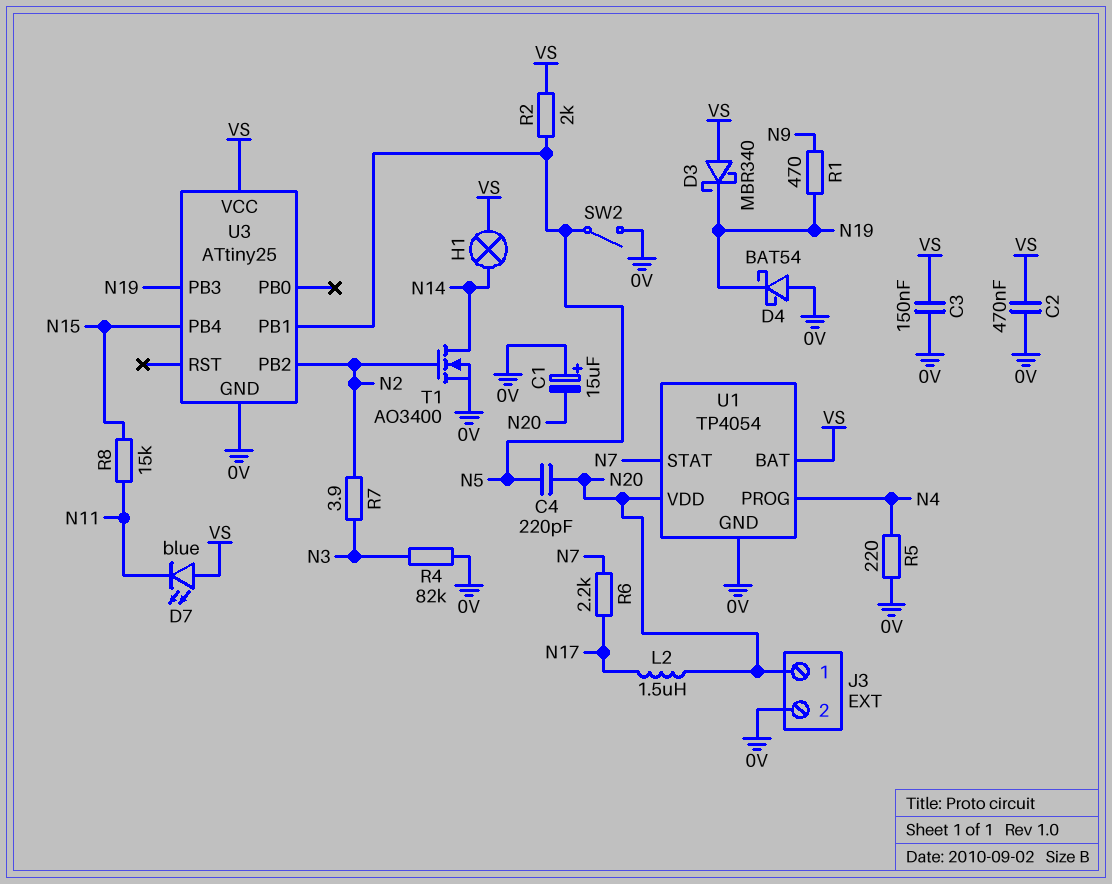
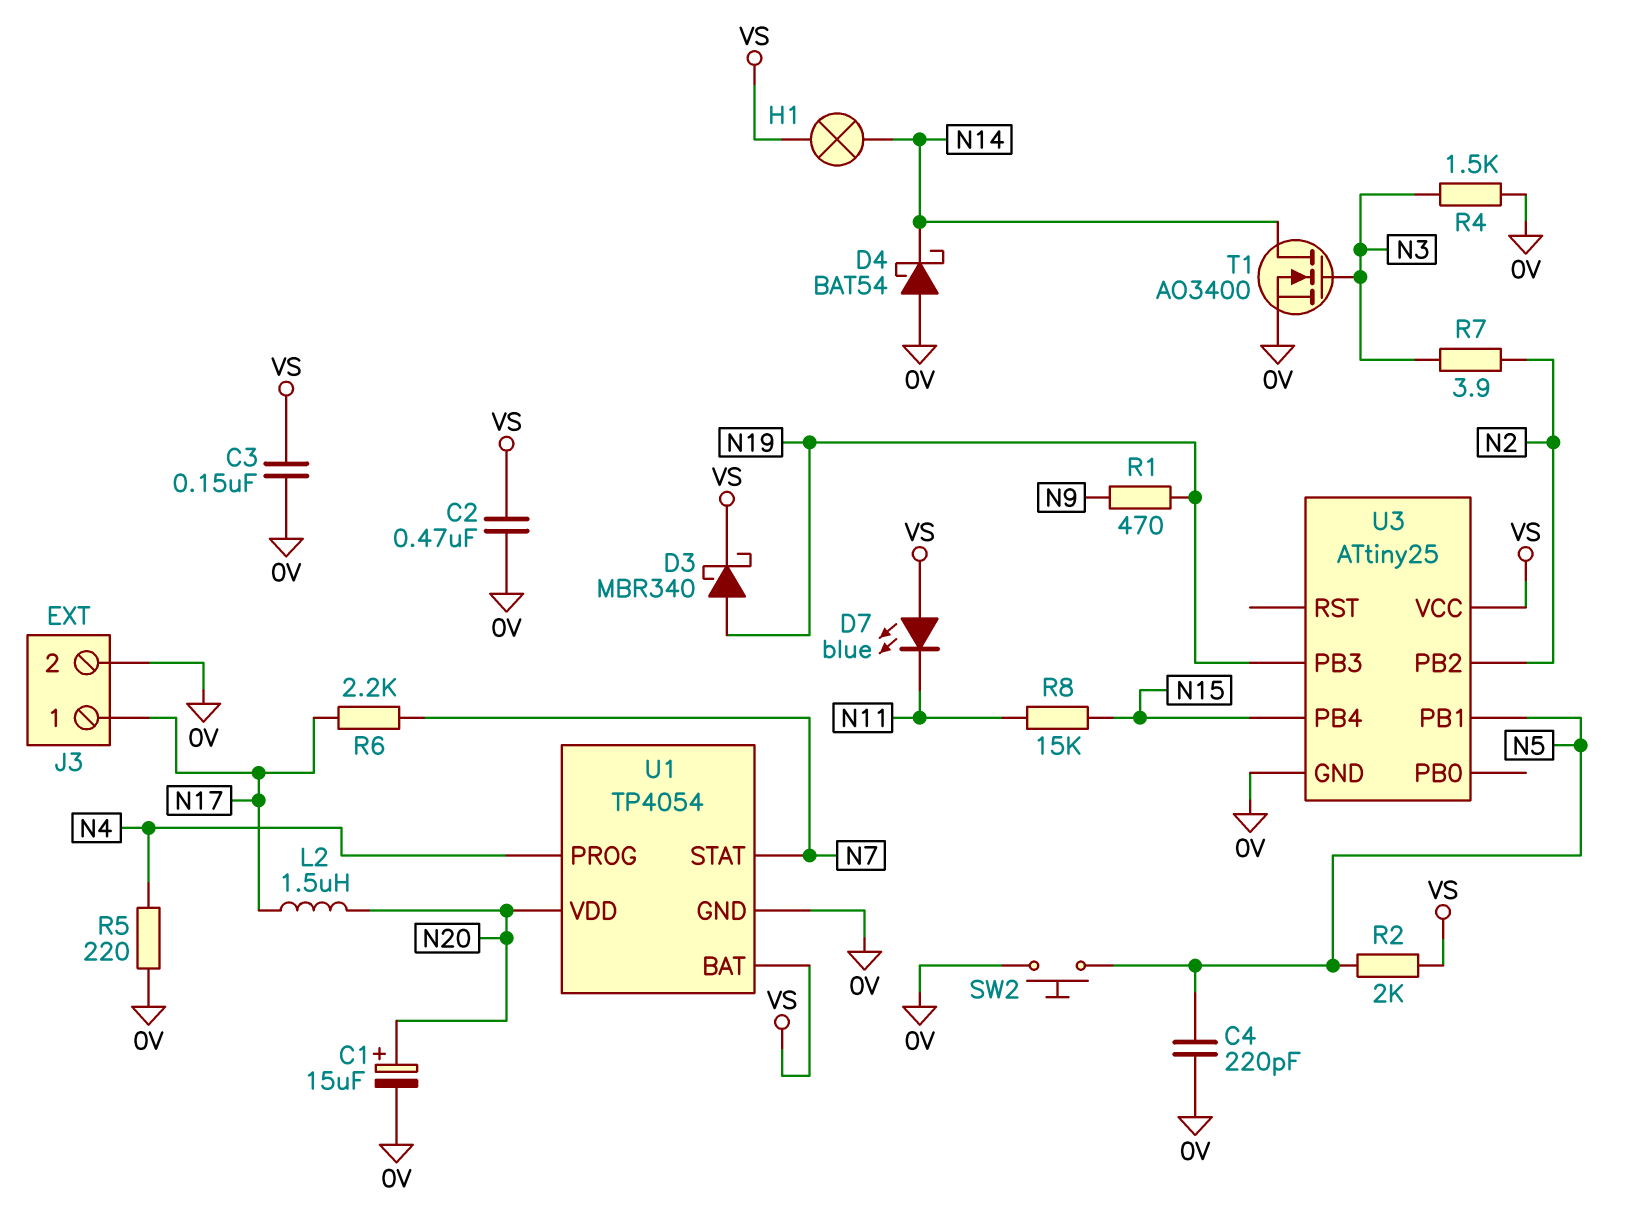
C1: 15uF (plus 0V, minus N20) -> 15uF (plus N20, minus 0V)
C4: 220pF (N5, N20) -> 220pF (0V, N5)
D3: schottky MBR340 (A VS, K N19) -> schottky MBR340 (A N19, K VS)
D4: schottky BAT54 (A 0V, K N19) -> schottky BAT54 (A 0V, K N14)
J3 pin 1: N20 -> N17
R4: 82k (0V, N3) -> 1.5k (0V, N3)
SW2: switch (0V, N5) -> button (0V, N5)
T1: NMOS AO3400 (G N2, D N14, S 0V) -> NMOS AO3400 (G N3, D N14, S 0V)

